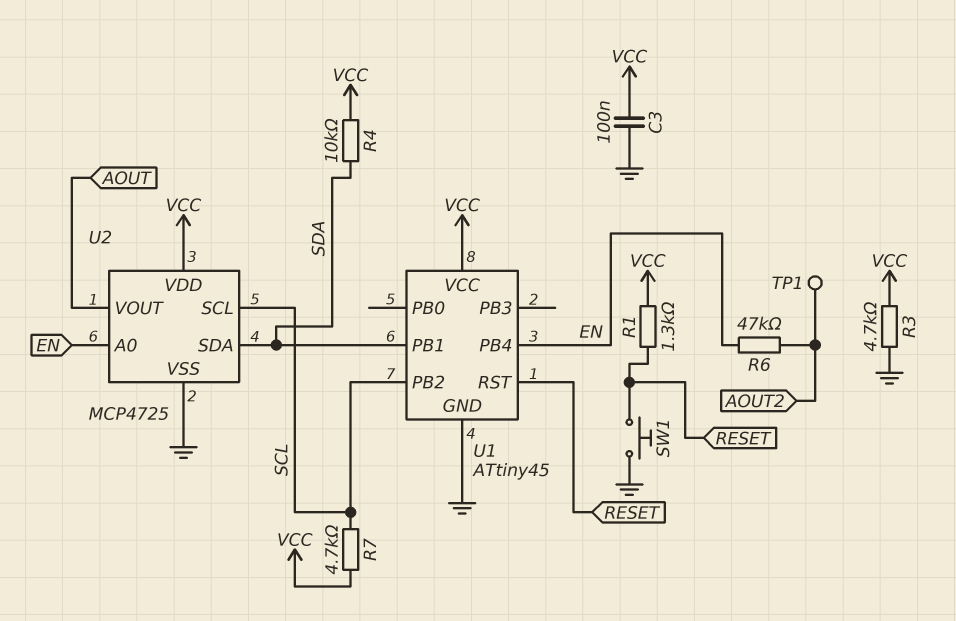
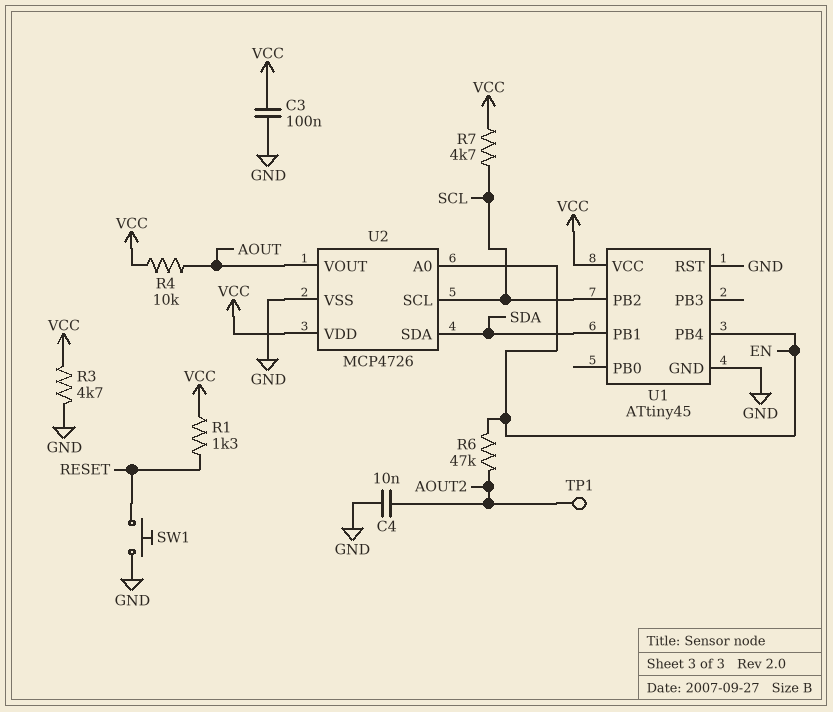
C4: none -> 10nF (AOUT2, GND)
R4: 10k (SDA, VCC) -> 10k (AOUT, VCC)
U1 pin RST: RESET -> GND
U2: MCP4725 -> MCP4726

